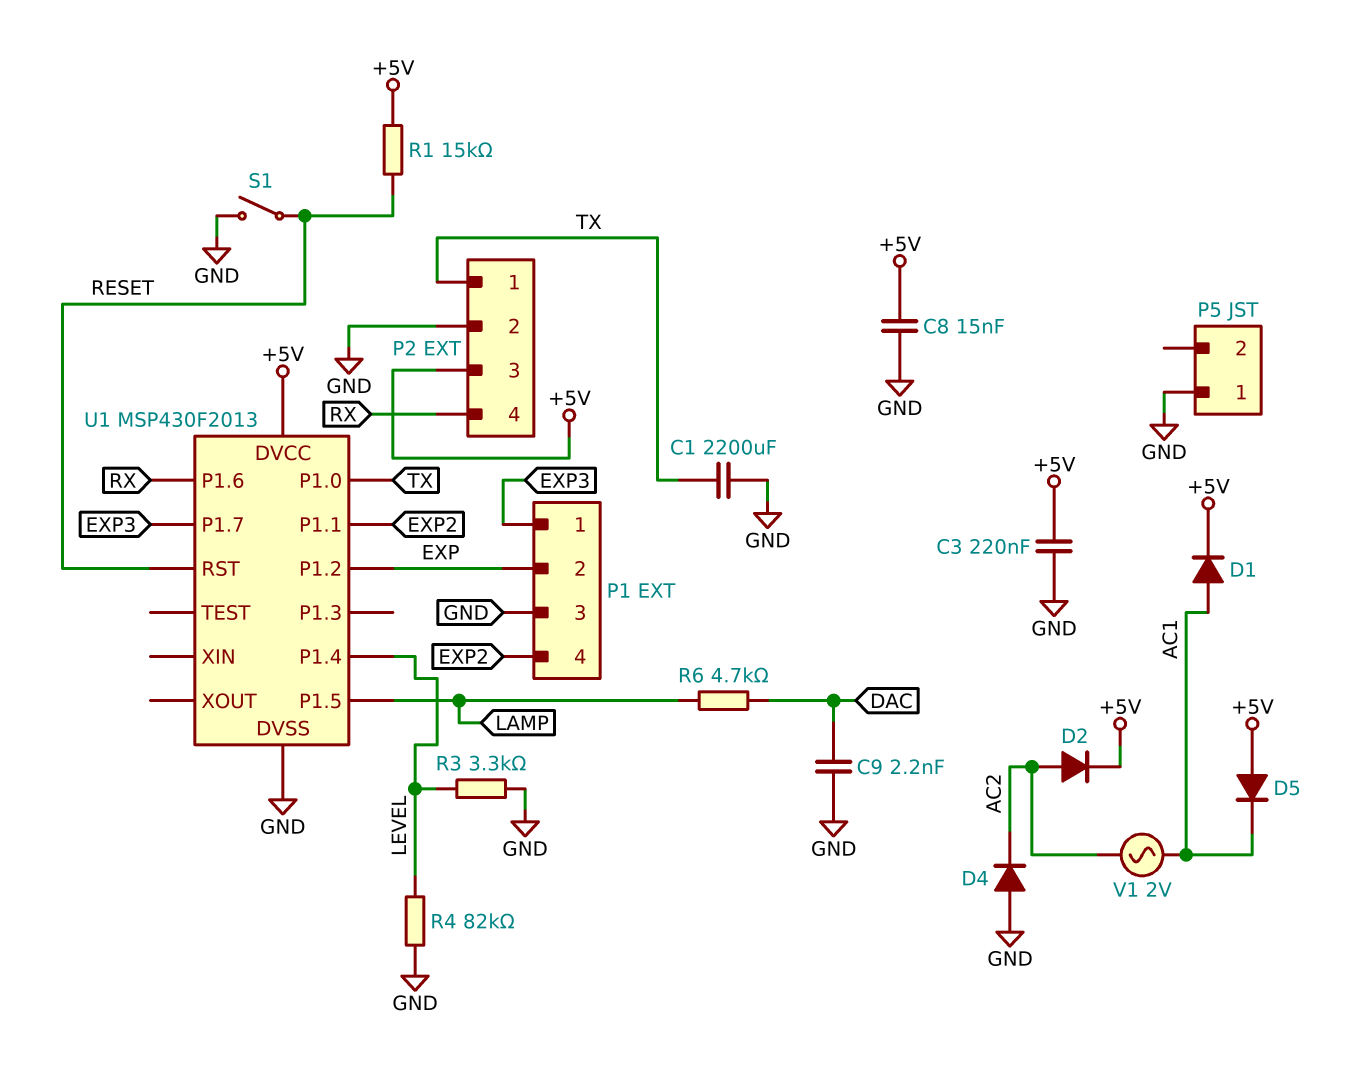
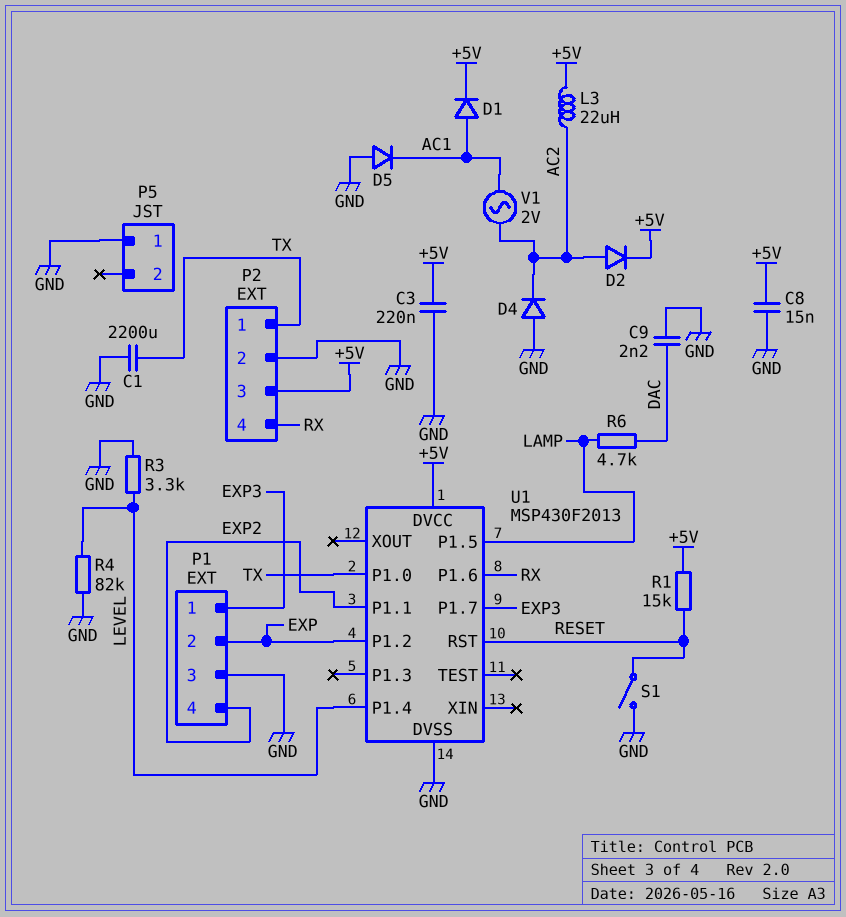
D5: diode (A +5V, K AC1) -> diode (A GND, K AC1)
L3: none -> 22uH (+5V, AC2)

